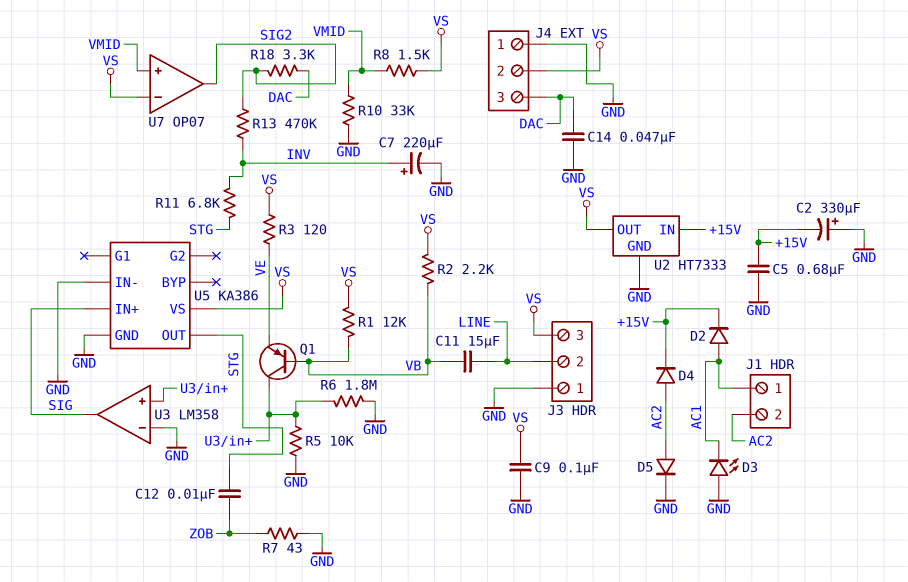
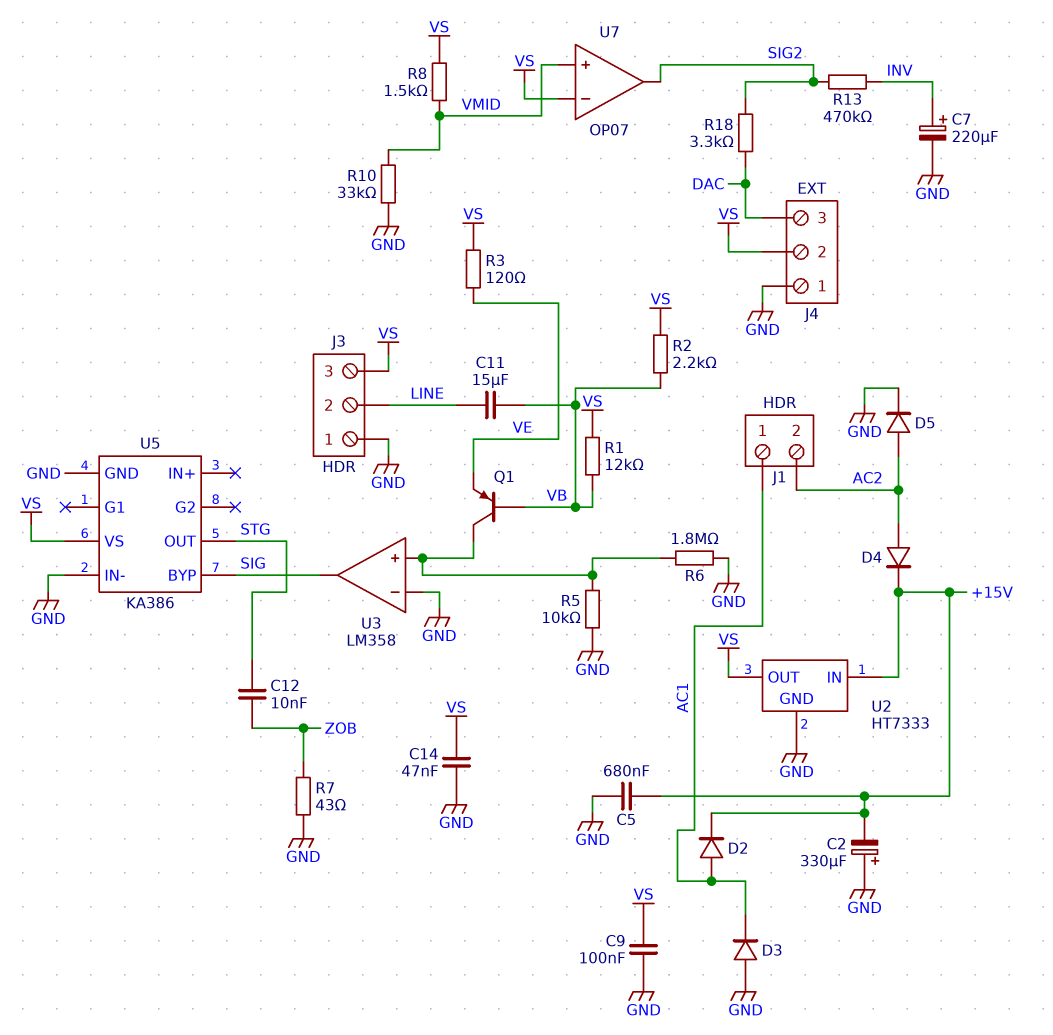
C14: 47nF (DAC, GND) -> 47nF (GND, VS)
D3: LED (A GND, K AC1) -> diode (A GND, K AC1)
R11: 6.8k (INV, STG) -> none
U5 pin BYP: none -> SIG
U5 pin IN+: SIG -> none

